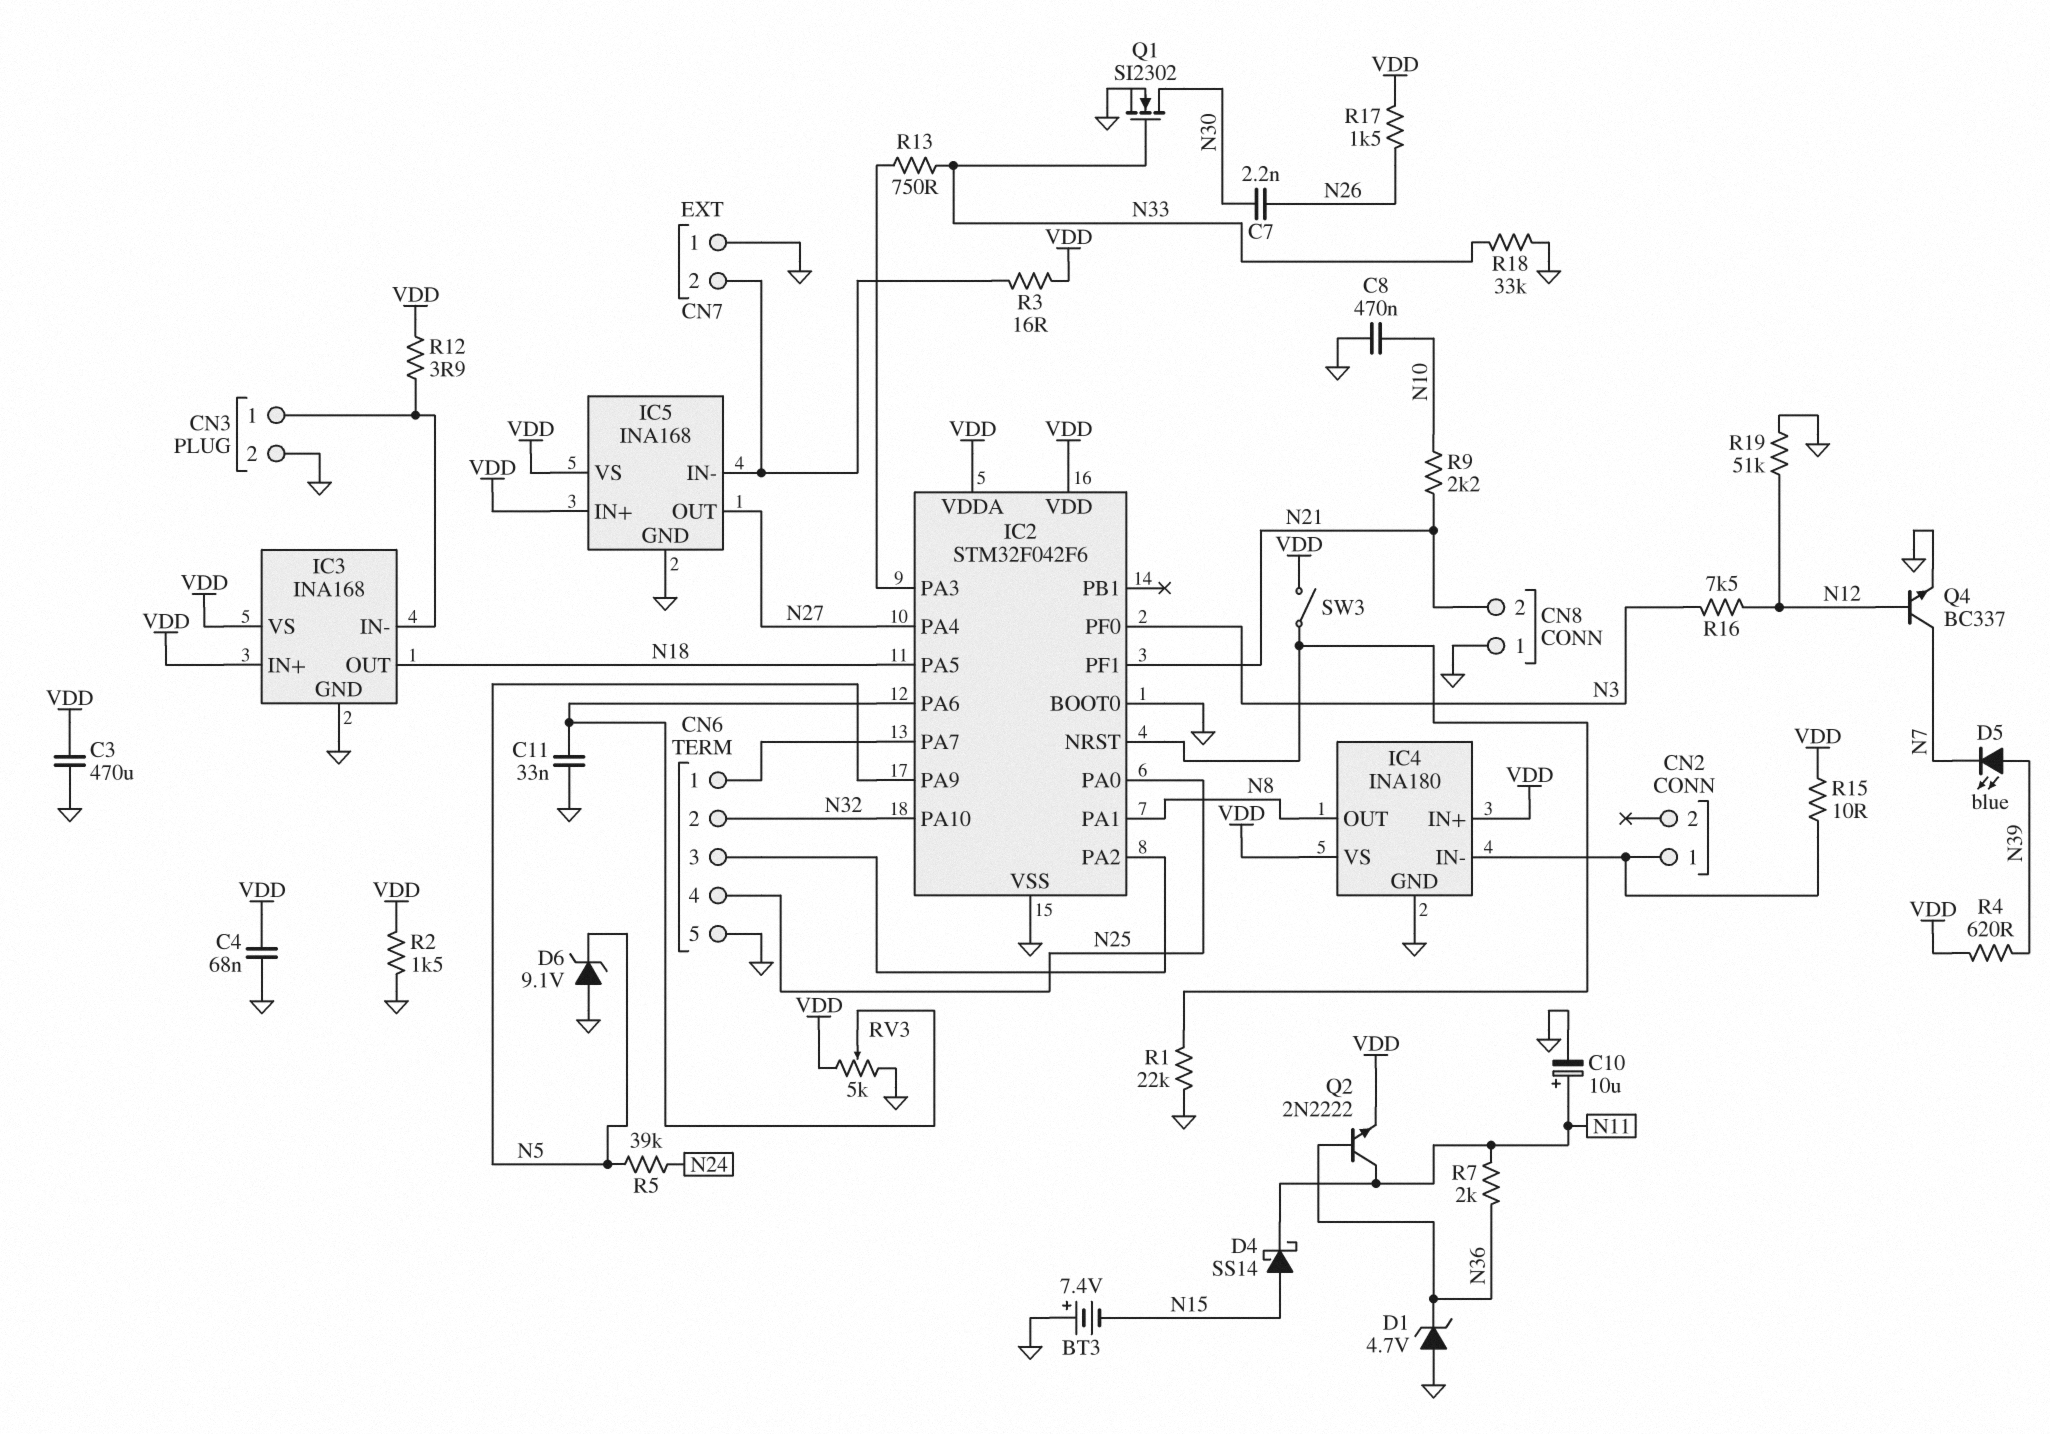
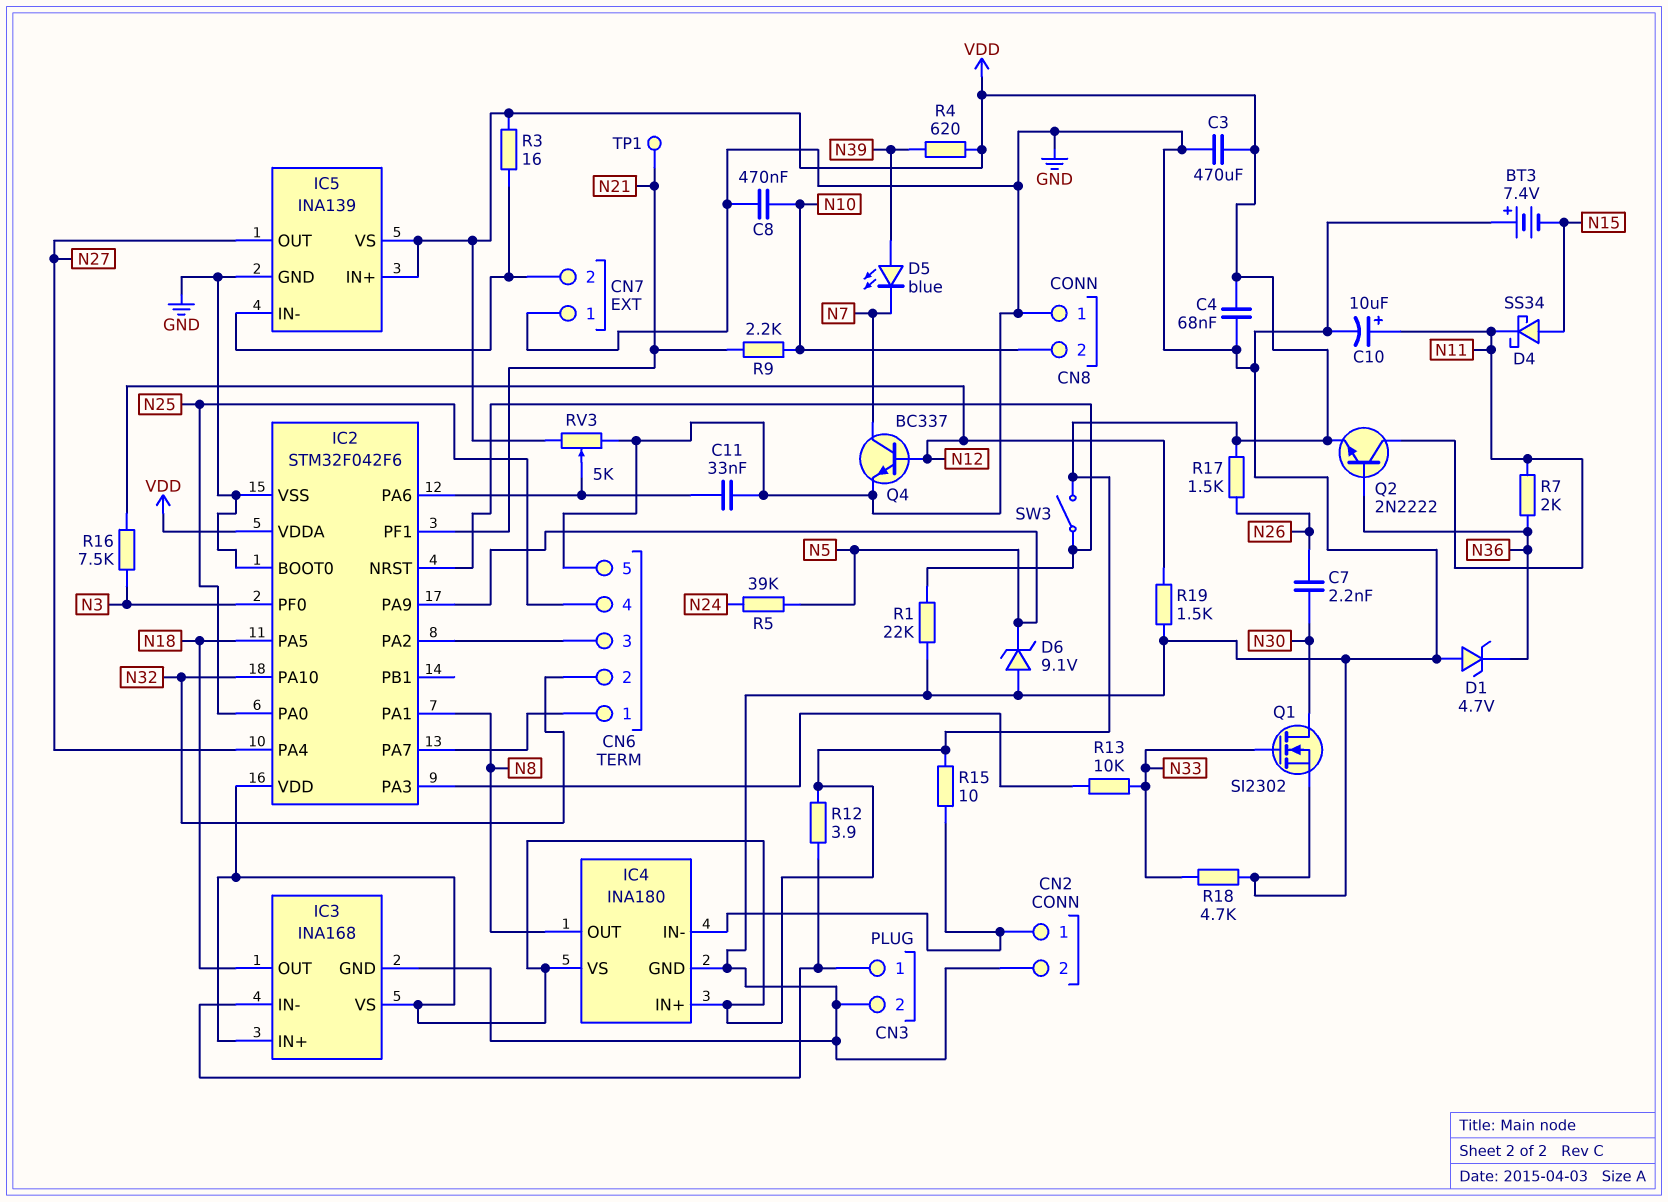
CN2 pin 2: none -> GND
CN8 pin 2: N21 -> N10
D4: schottky SS14 (A N15, K N11) -> schottky SS34 (A N15, K N11)
IC5: INA168 -> INA139
R2: 1.5k (GND, VDD) -> none
R13: 750 (IC2/PA3, N33) -> 10k (IC2/PA3, N33)
R18: 33k (GND, N33) -> 4.7k (GND, N33)
R19: 51k (GND, N12) -> 1.5k (GND, N12)
TP1: none -> test point (N21)

